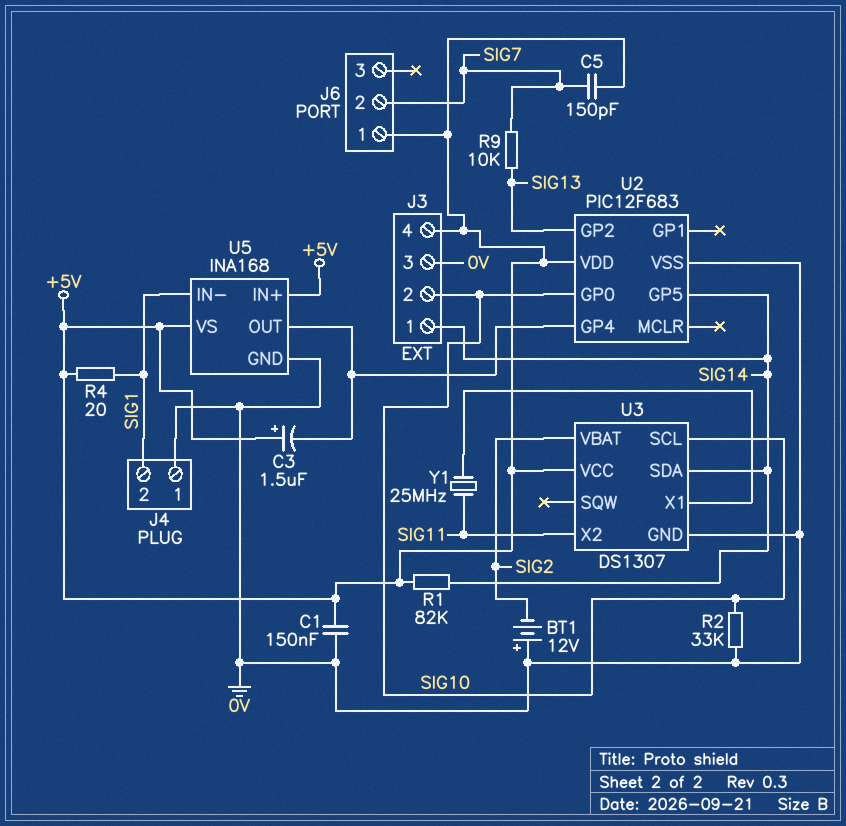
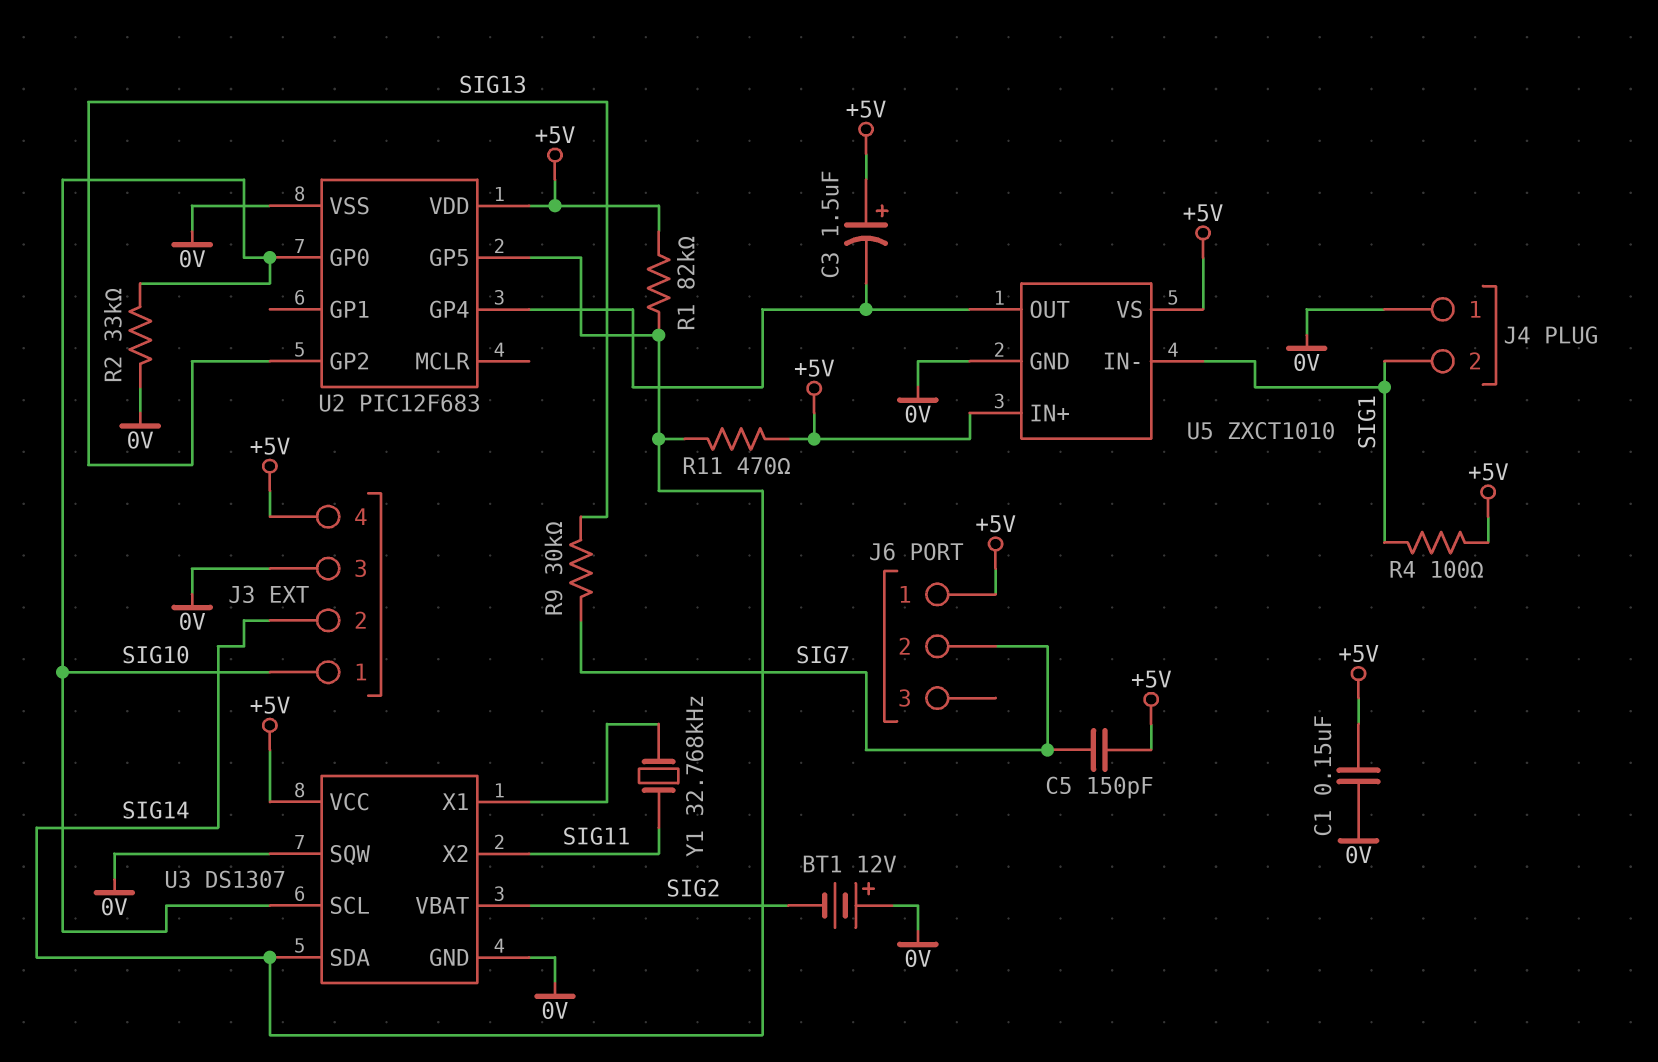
J3 pin 1: SIG14 -> SIG10
J3 pin 2: SIG10 -> SIG14
R4: 20 (+5V, SIG1) -> 100 (+5V, SIG1)
R9: 10k (SIG7, SIG13) -> 30k (SIG7, SIG13)
R11: none -> 470 (+5V, SIG14)
U3 pin SQW: none -> 0V
U5: INA168 -> ZXCT1010
Y1: 25MHz (SIG11, U3/X1) -> 32.768kHz (SIG11, U3/X1)

